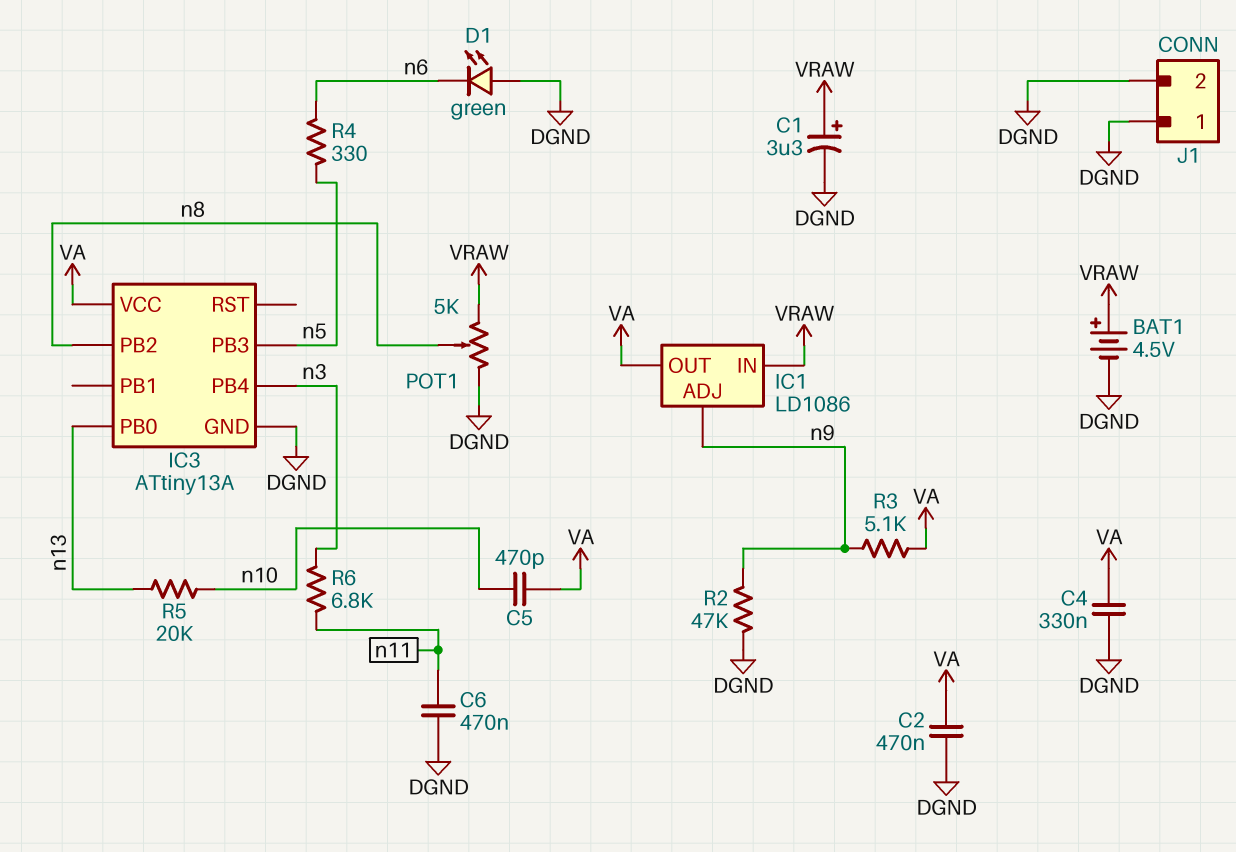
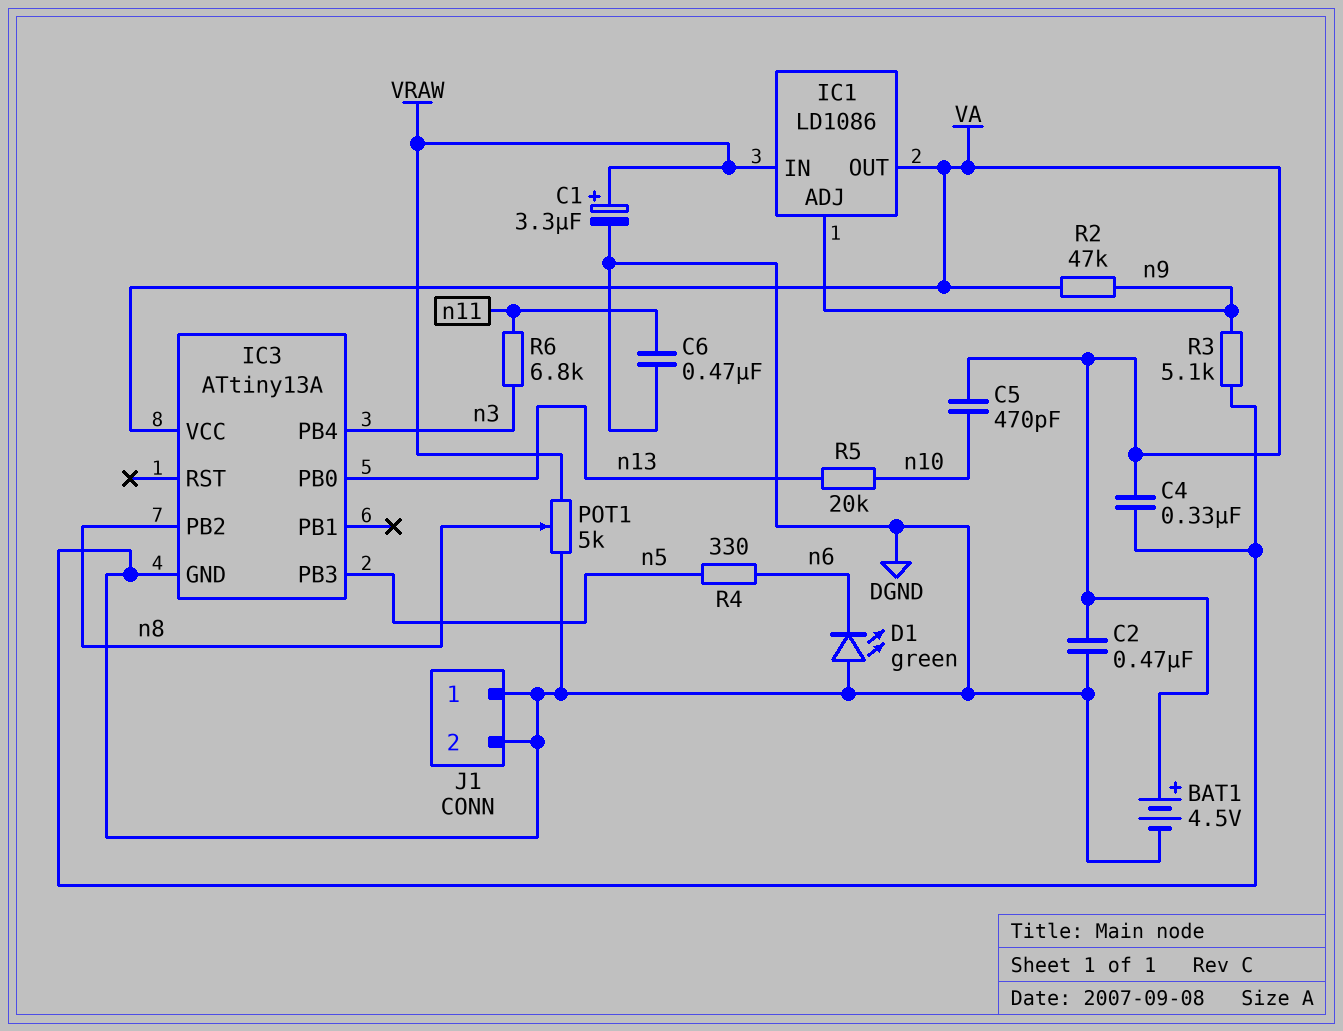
BAT1: 4.5V (plus VRAW, minus DGND) -> 4.5V (plus VA, minus DGND)
R2: 47k (DGND, n9) -> 47k (VA, n9)
R3: 5.1k (VA, n9) -> 5.1k (DGND, n9)

